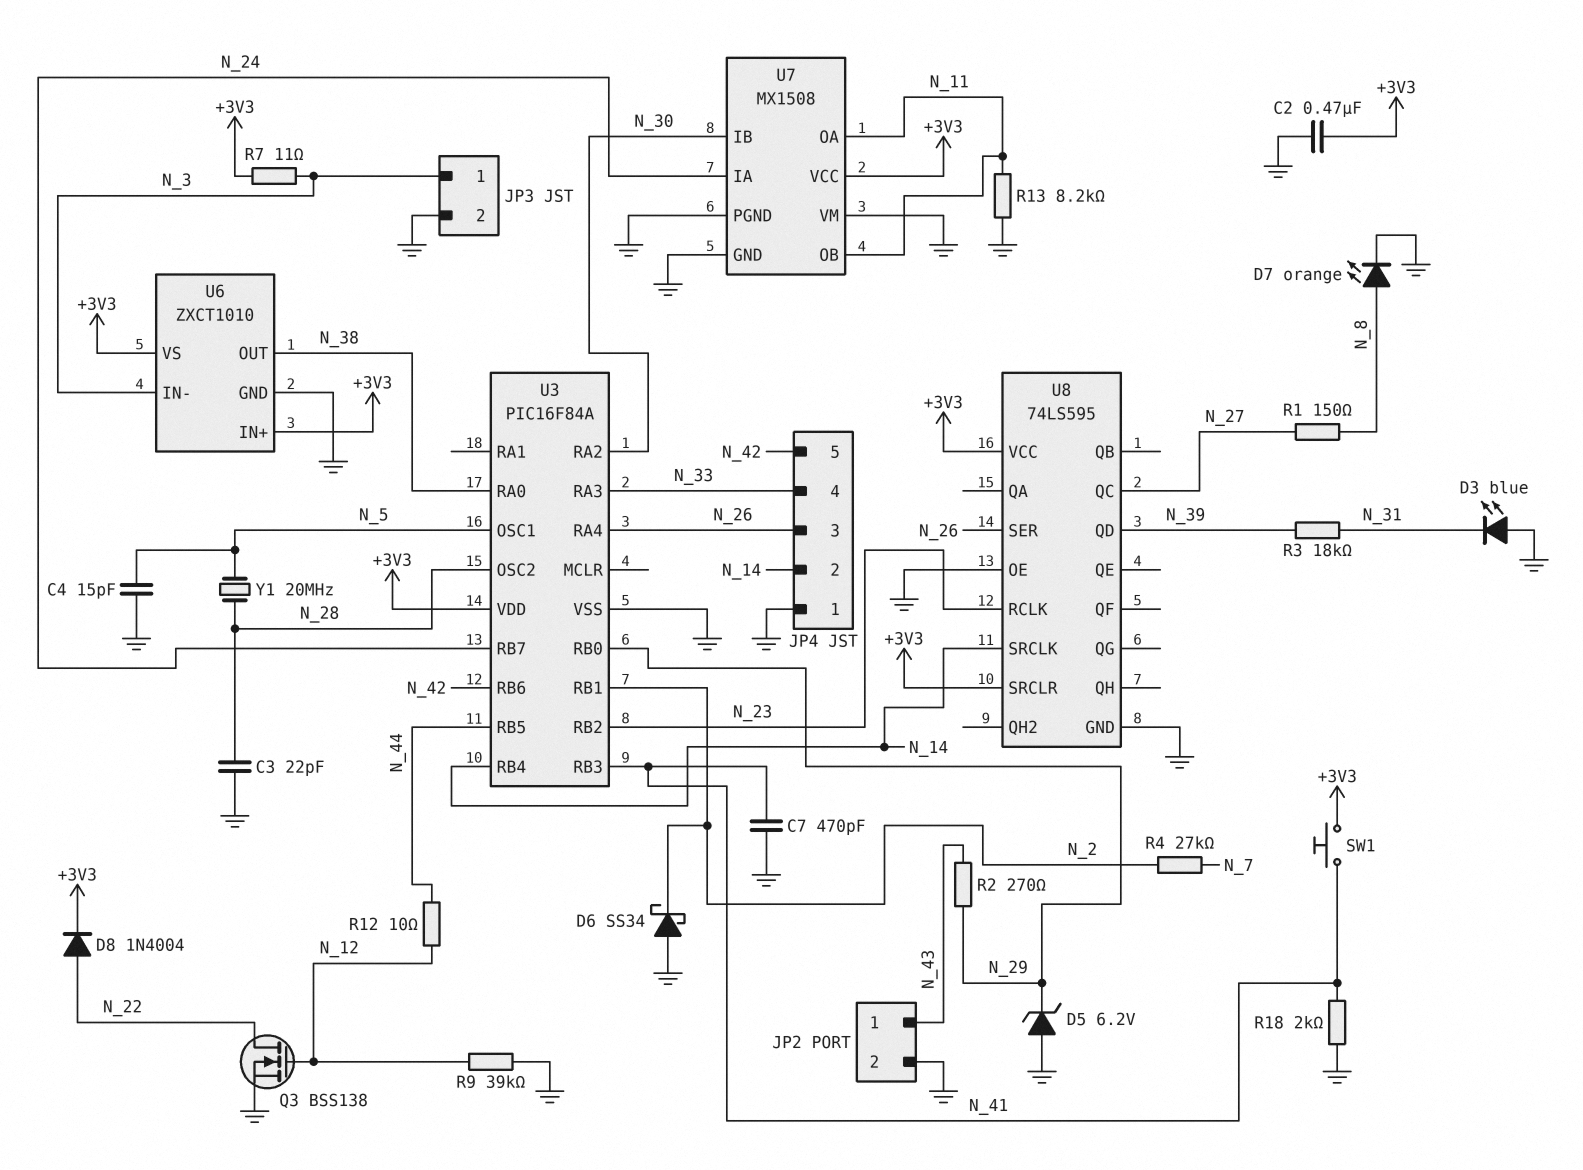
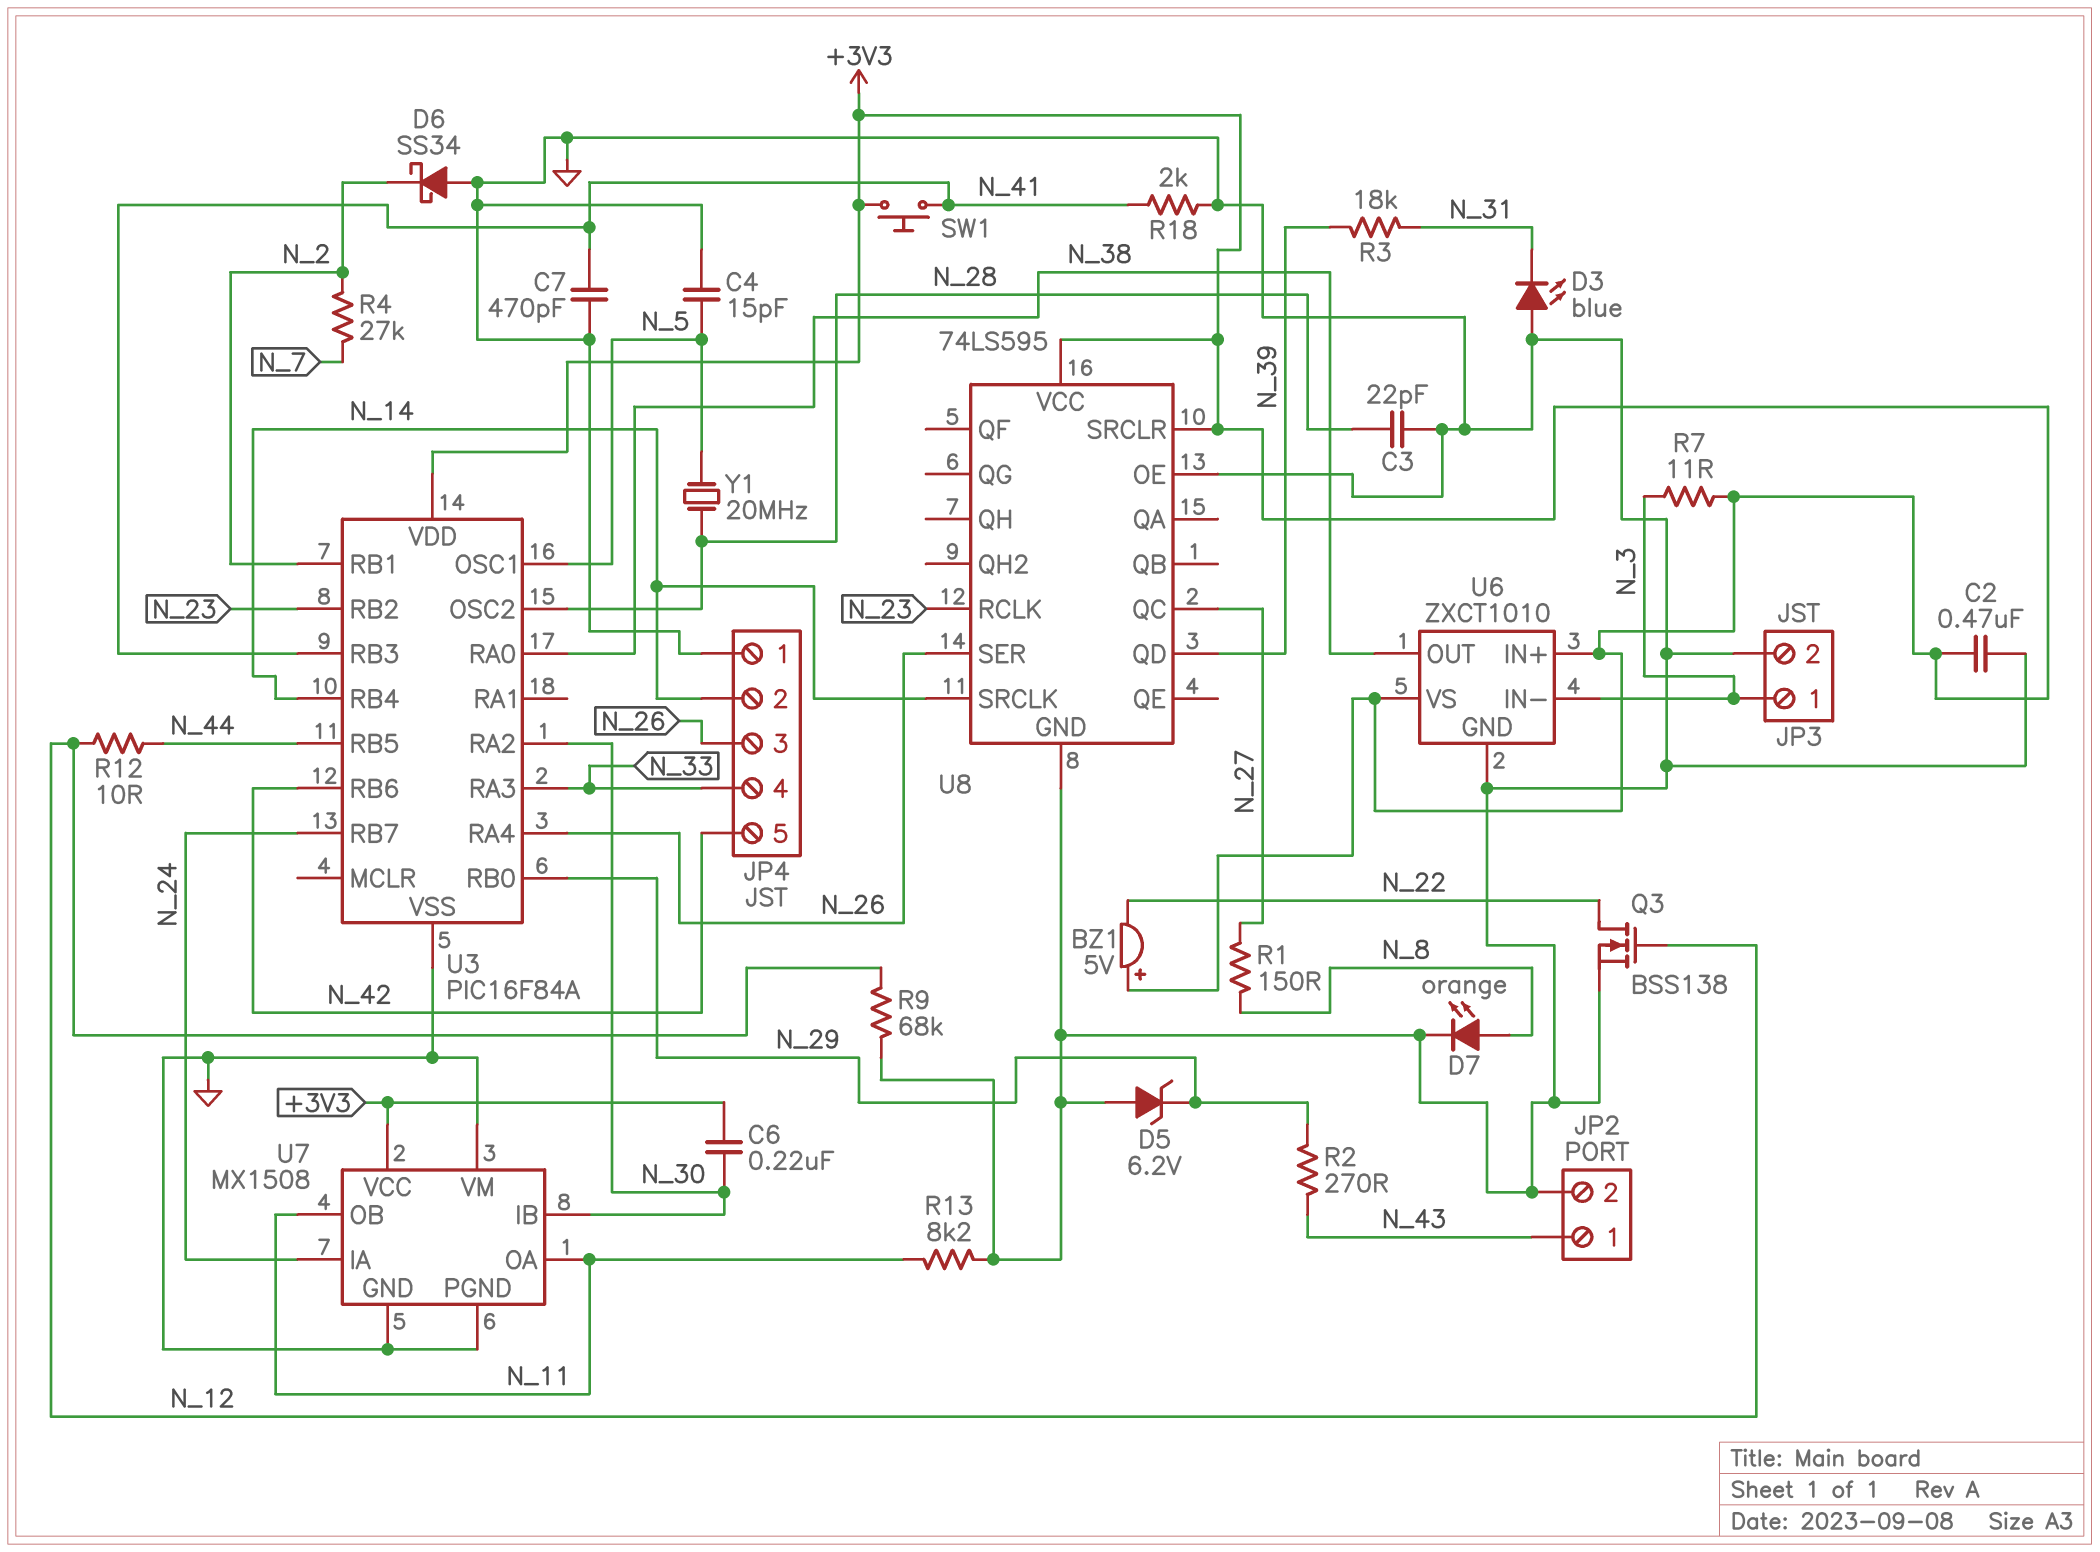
BZ1: none -> buzzer 5V (plus +3V3, minus N_22)
C6: none -> 220nF (+3V3, N_30)
D8: diode 1N4004 (A N_22, K +3V3) -> none
R9: 39k (GND, N_12) -> 68k (GND, N_12)

